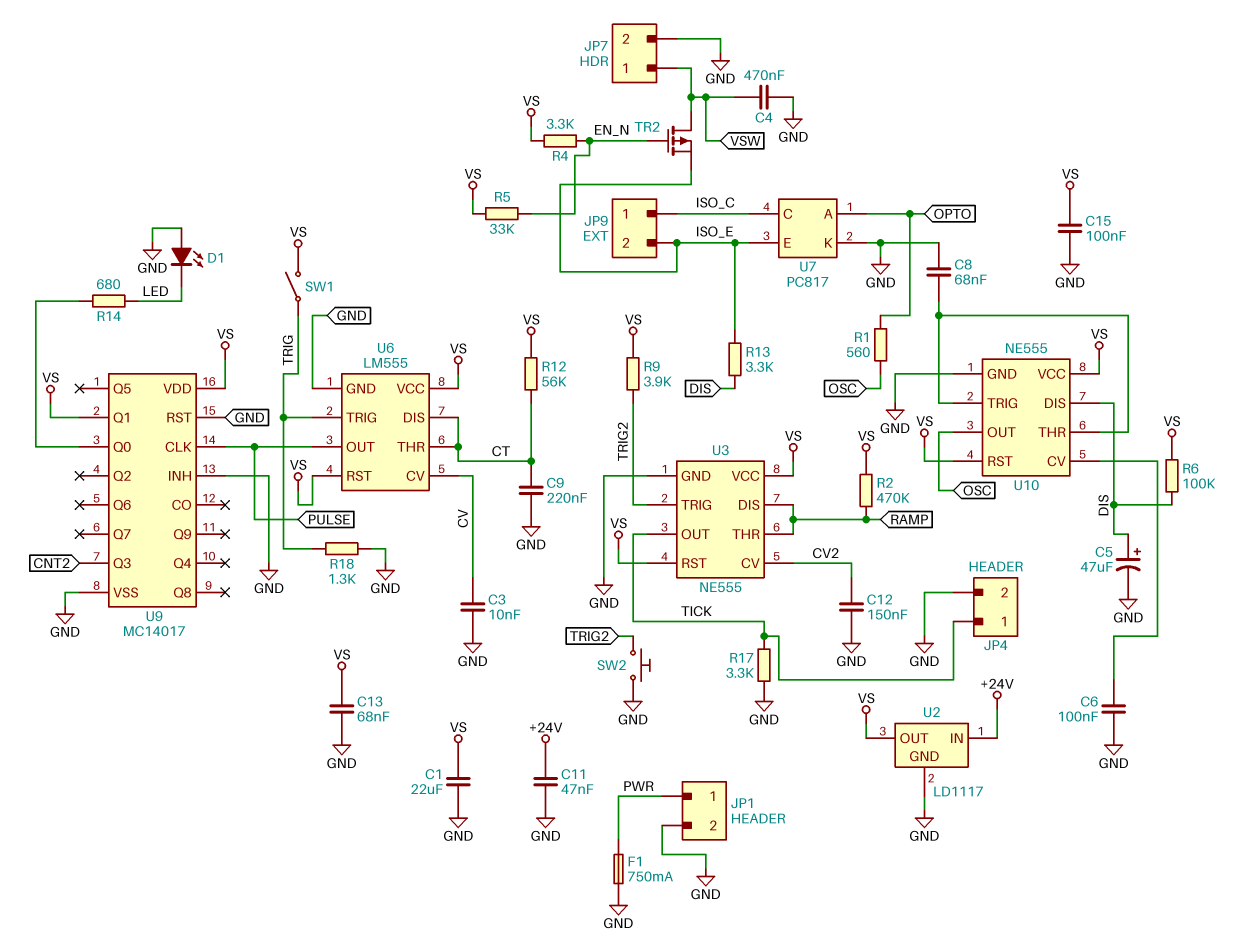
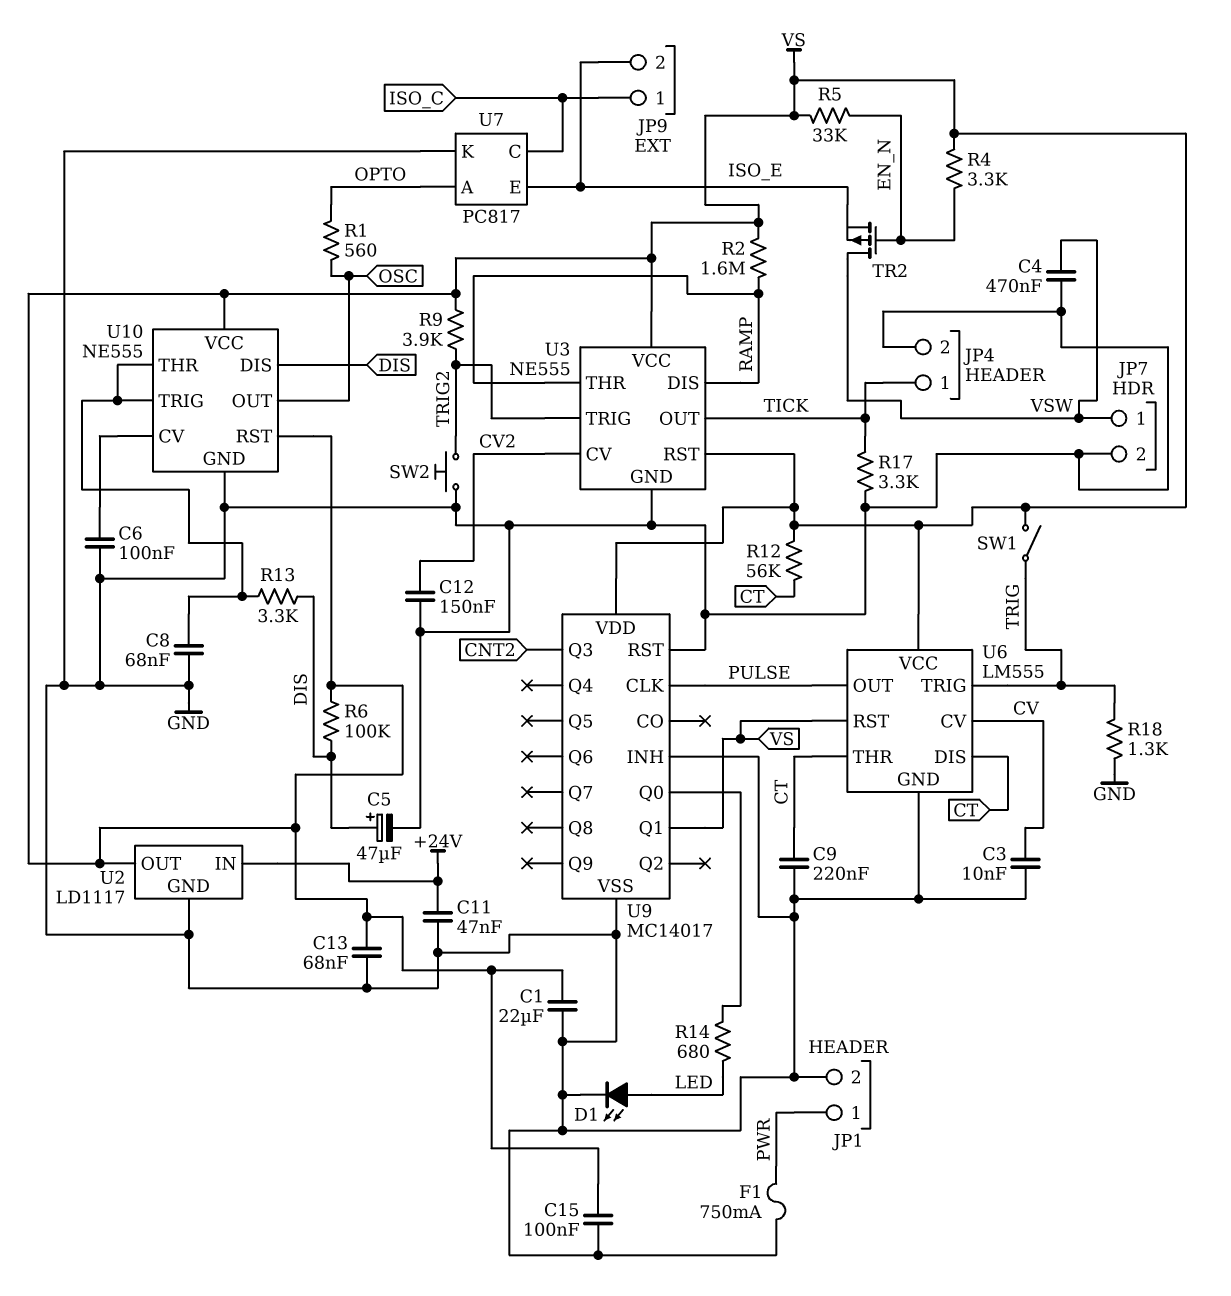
D1: LED (A GND, K LED) -> LED (A LED, K GND)
R2: 470k (RAMP, VS) -> 1.6M (RAMP, VS)
R13: 3.3k (DIS, ISO_E) -> 3.3k (DIS, U10/THR)

